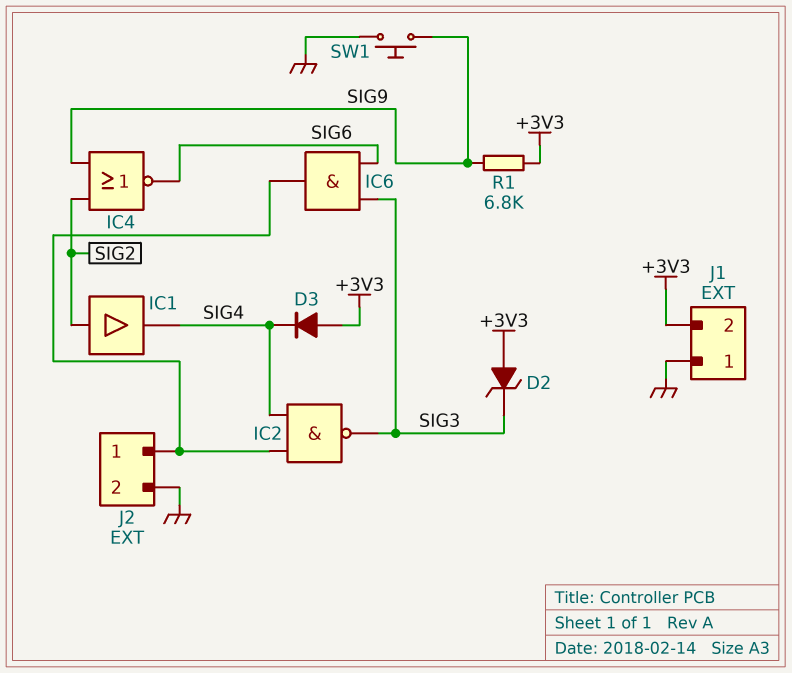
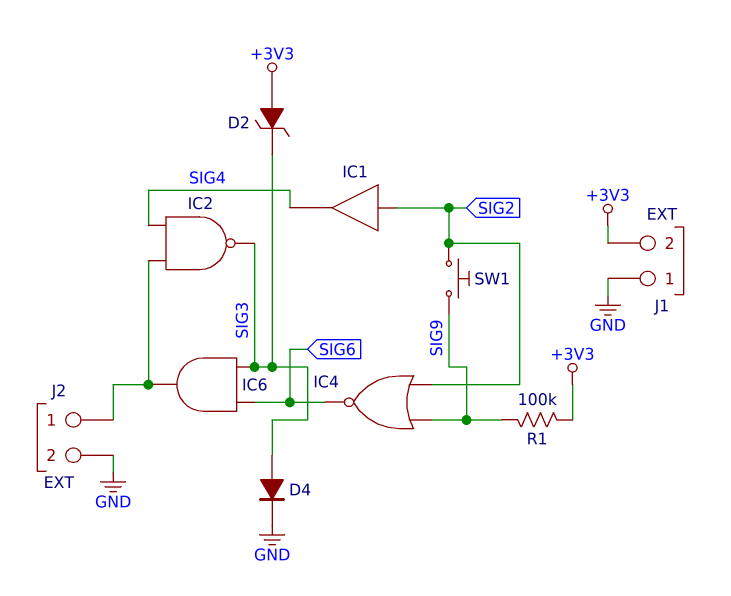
D3: diode (A +3V3, K SIG4) -> none
D4: none -> diode (A SIG3, K GND)
R1: 6.8k (+3V3, SIG9) -> 100k (+3V3, SIG9)
SW1: button (GND, SIG9) -> button (SIG2, SIG9)

